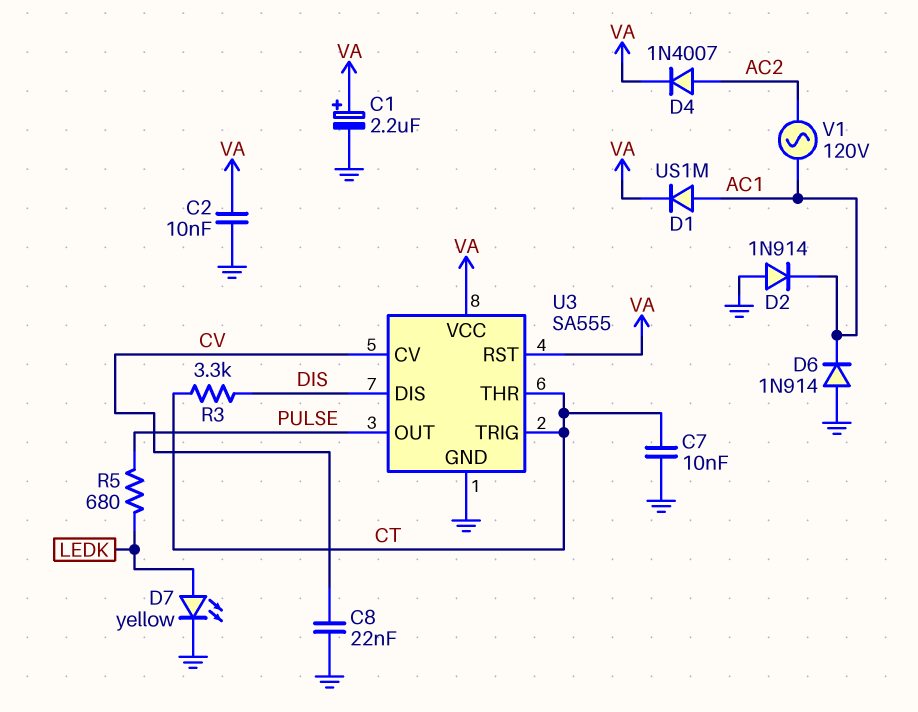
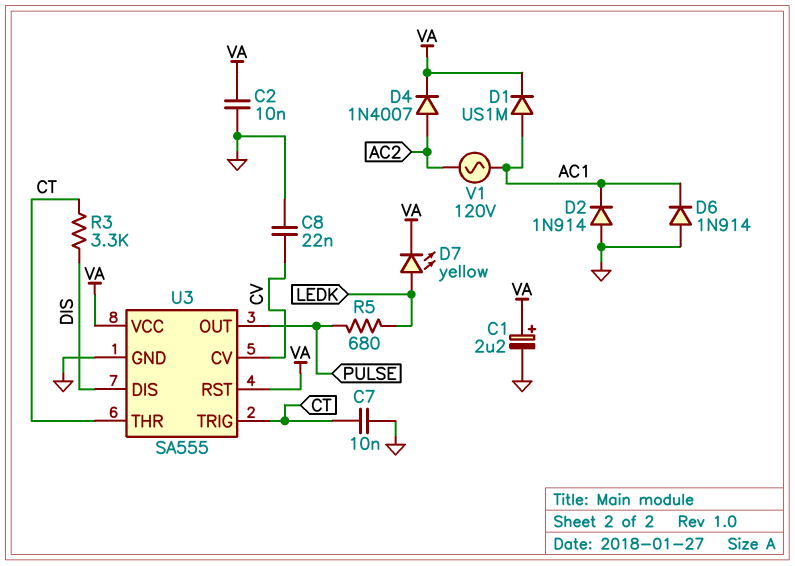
D7: LED yellow (A LEDK, K GND) -> LED yellow (A LEDK, K VA)

